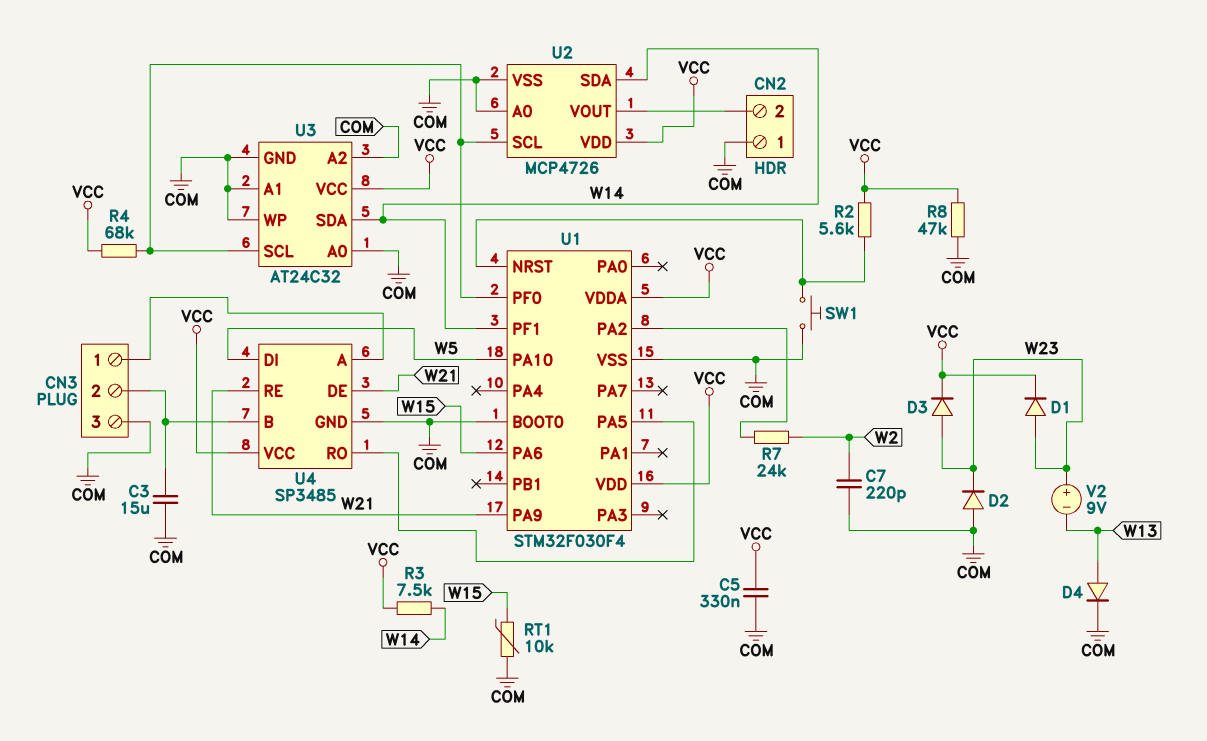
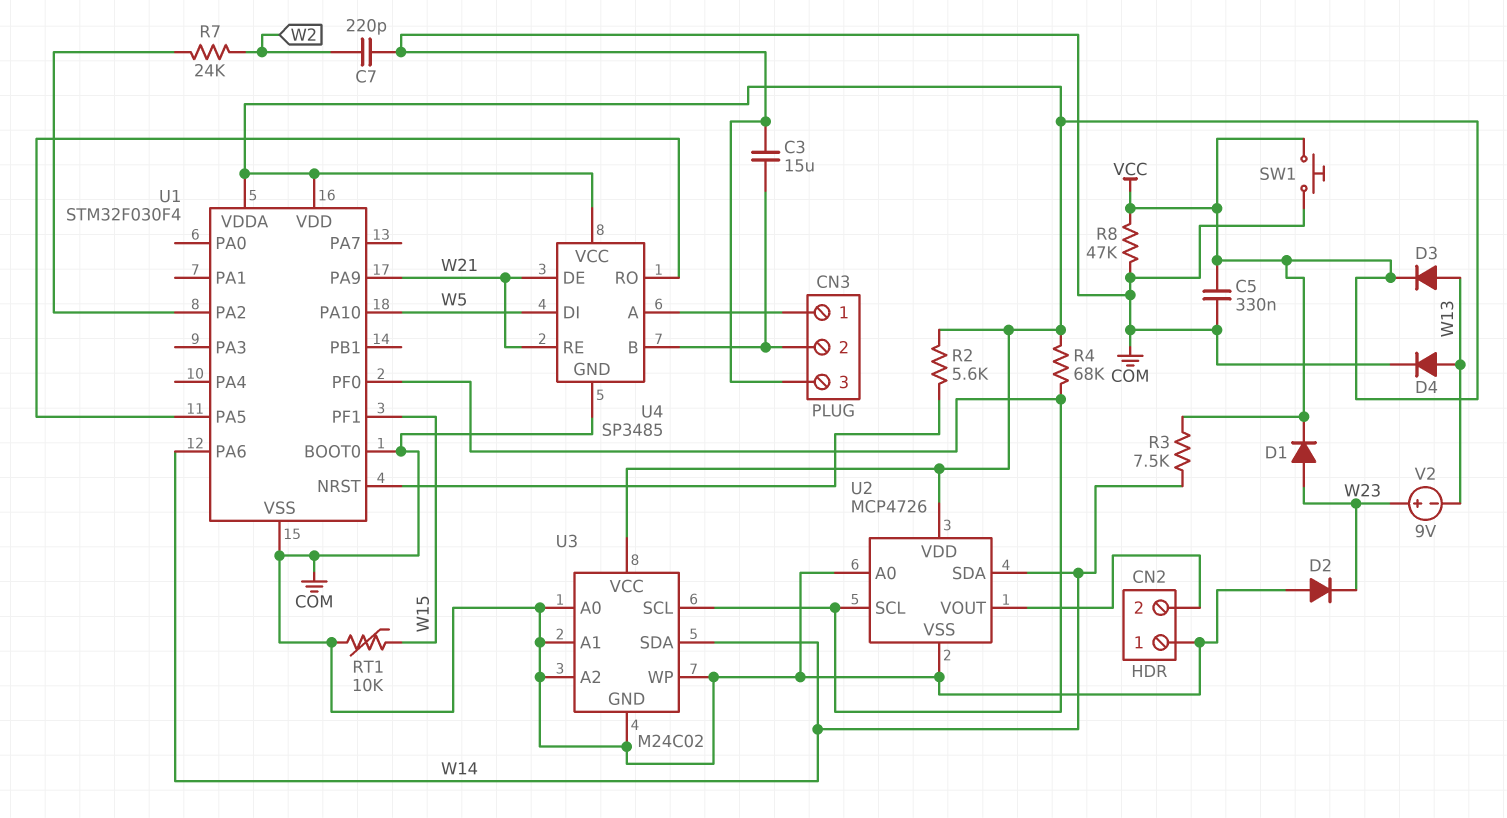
D3: diode (A W23, K VCC) -> diode (A W13, K VCC)
SW1: button (COM, U1/NRST) -> button (COM, VCC)
U1 pin PA6: W15 -> W14
U1 pin PF1: W14 -> W15
U3: AT24C32 -> M24C02

